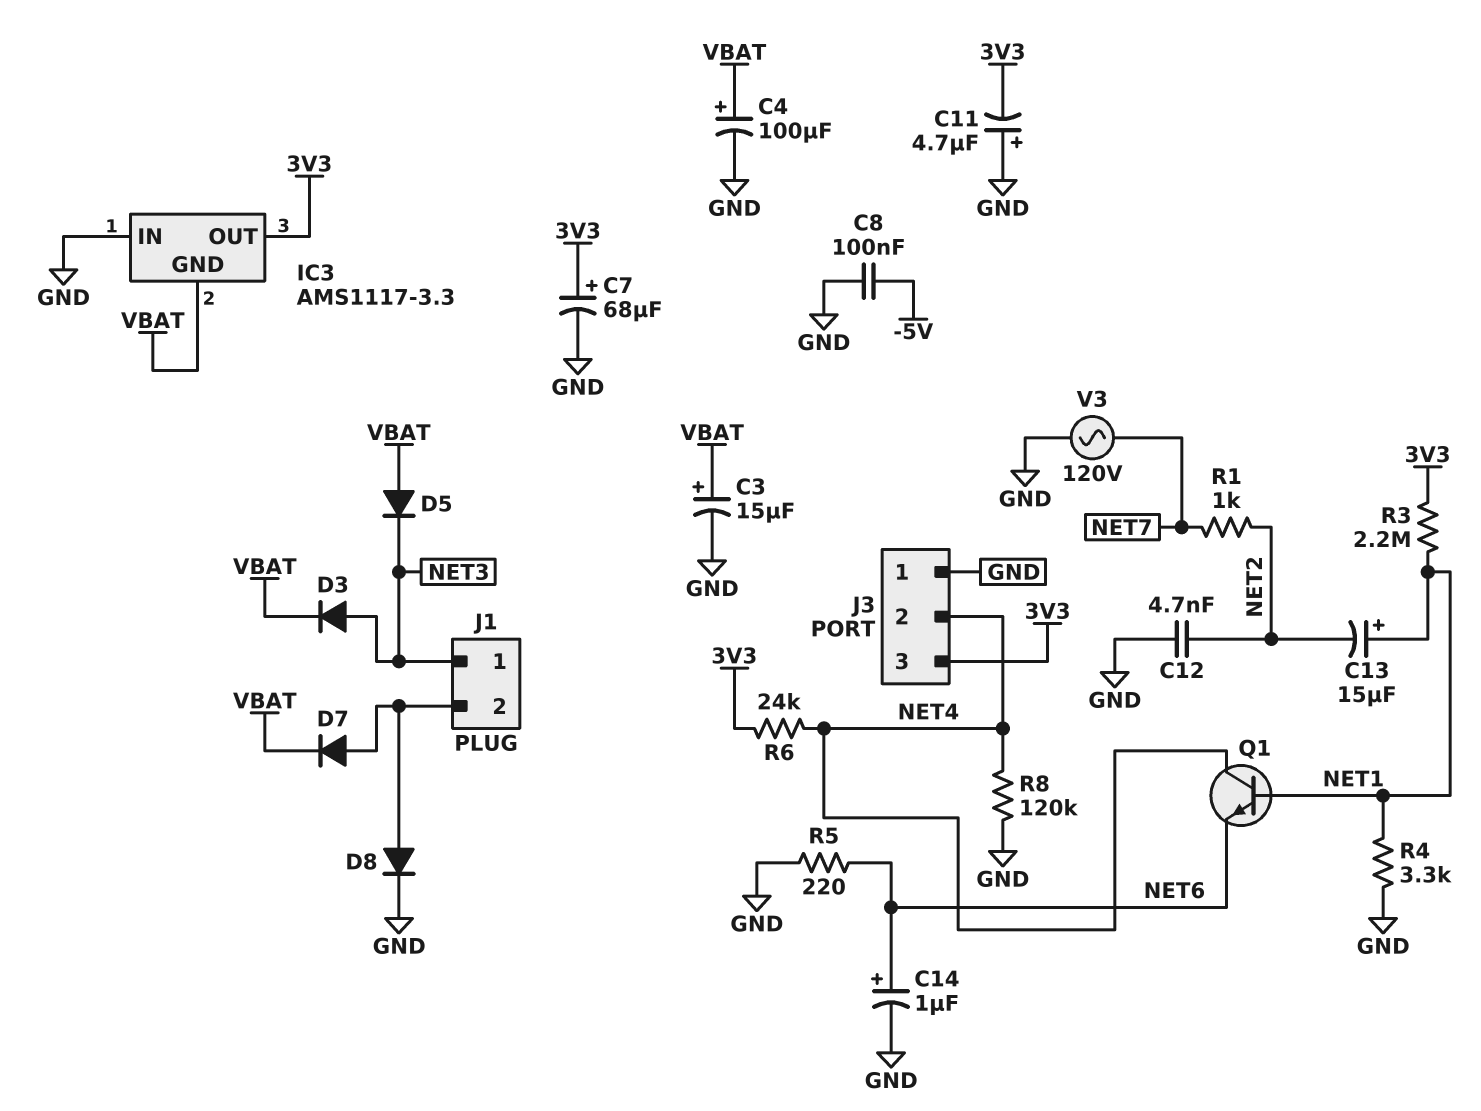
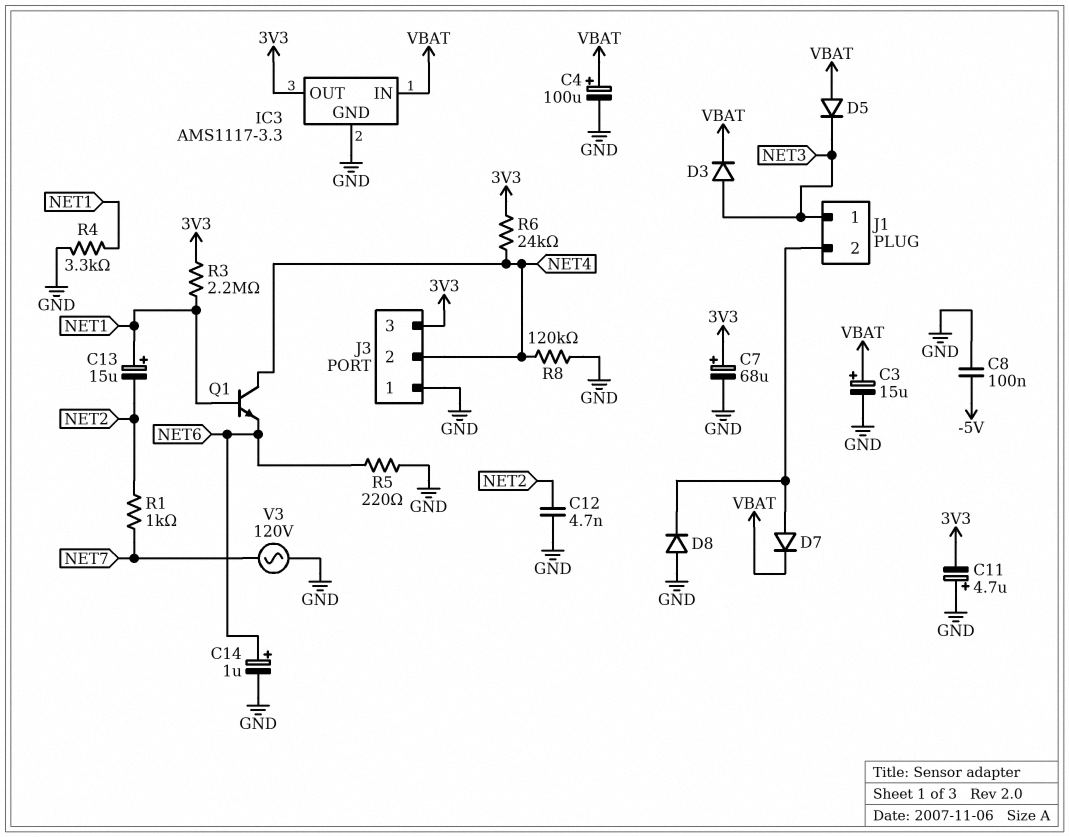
D8: diode (A J1/2, K GND) -> diode (A GND, K J1/2)
IC3 pin GND: VBAT -> GND
IC3 pin IN: GND -> VBAT

